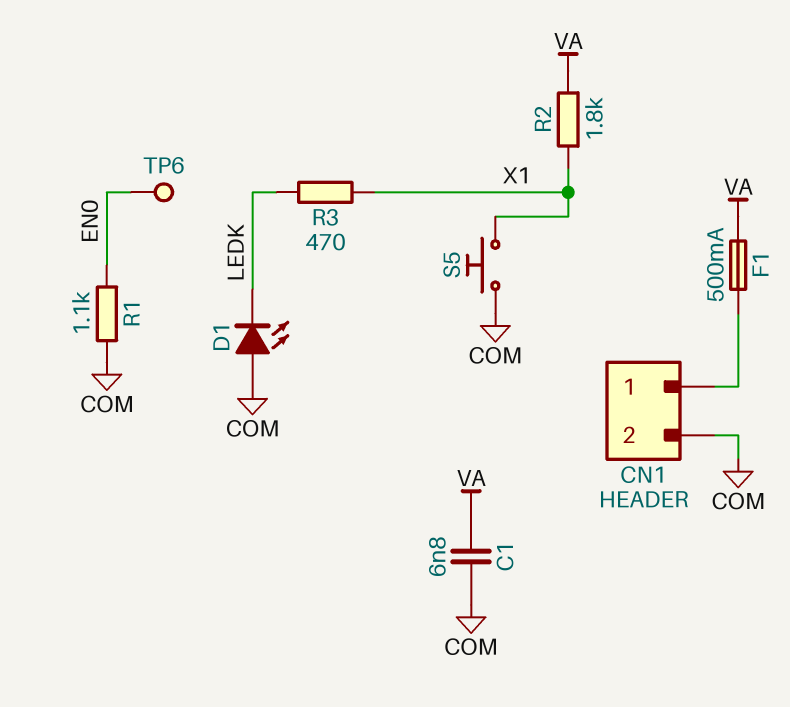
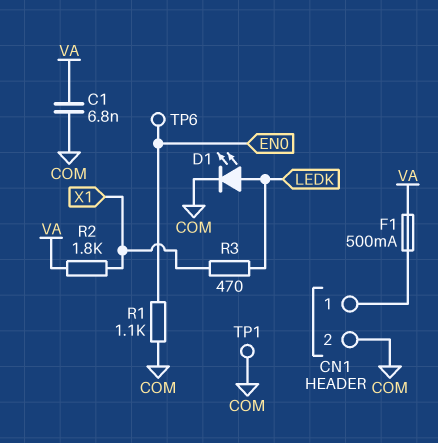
D1: LED (A COM, K LEDK) -> LED (A LEDK, K COM)
S5: button (COM, X1) -> none
TP1: none -> test point (COM)

